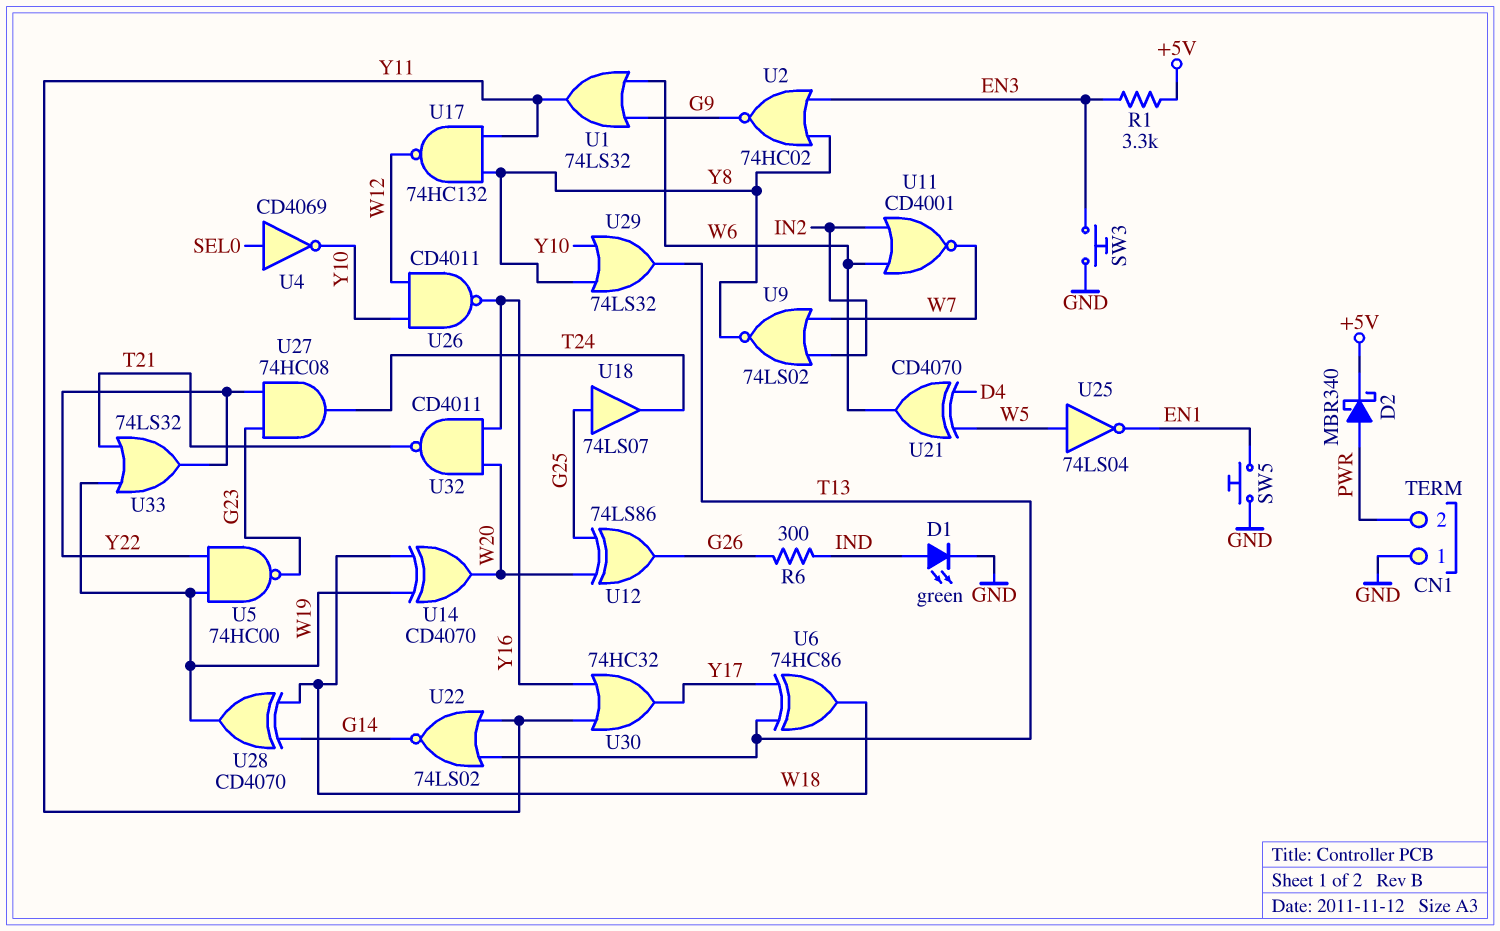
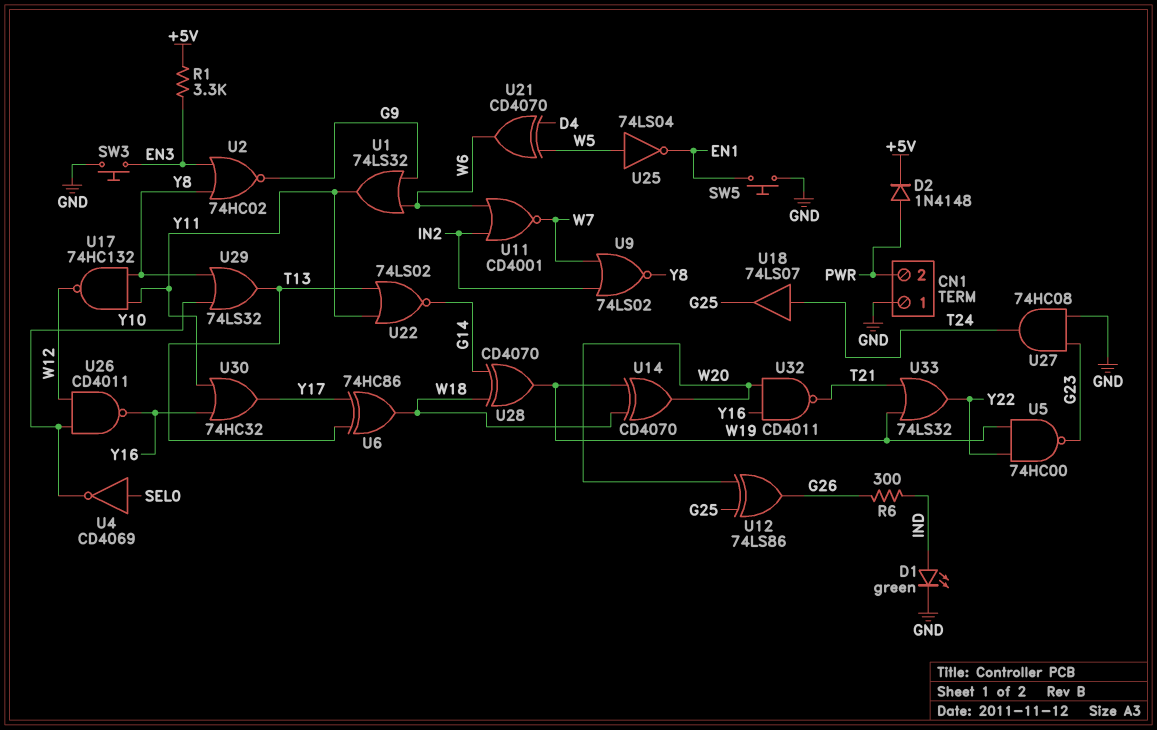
D2: schottky MBR340 (A PWR, K +5V) -> diode 1N4148 (A PWR, K +5V)
U18: buffer 74LS07 (in G25, out T24) -> buffer 74LS07 (in T24, out G25)
U27: AND 74HC08 (in G23, in Y22, out T24) -> AND 74HC08 (in G23, in GND, out T24)

